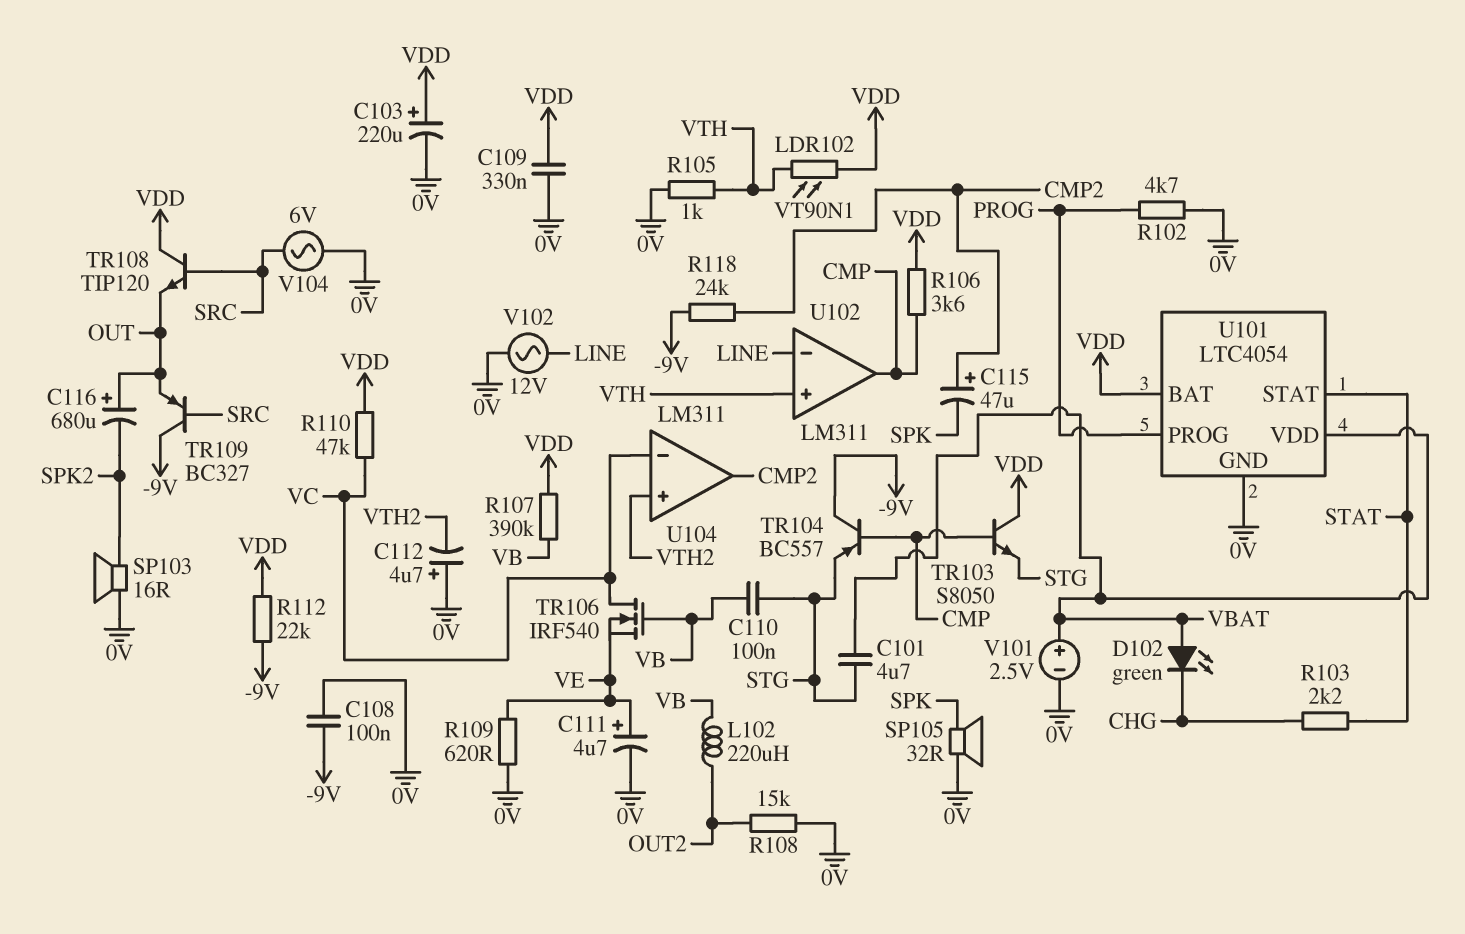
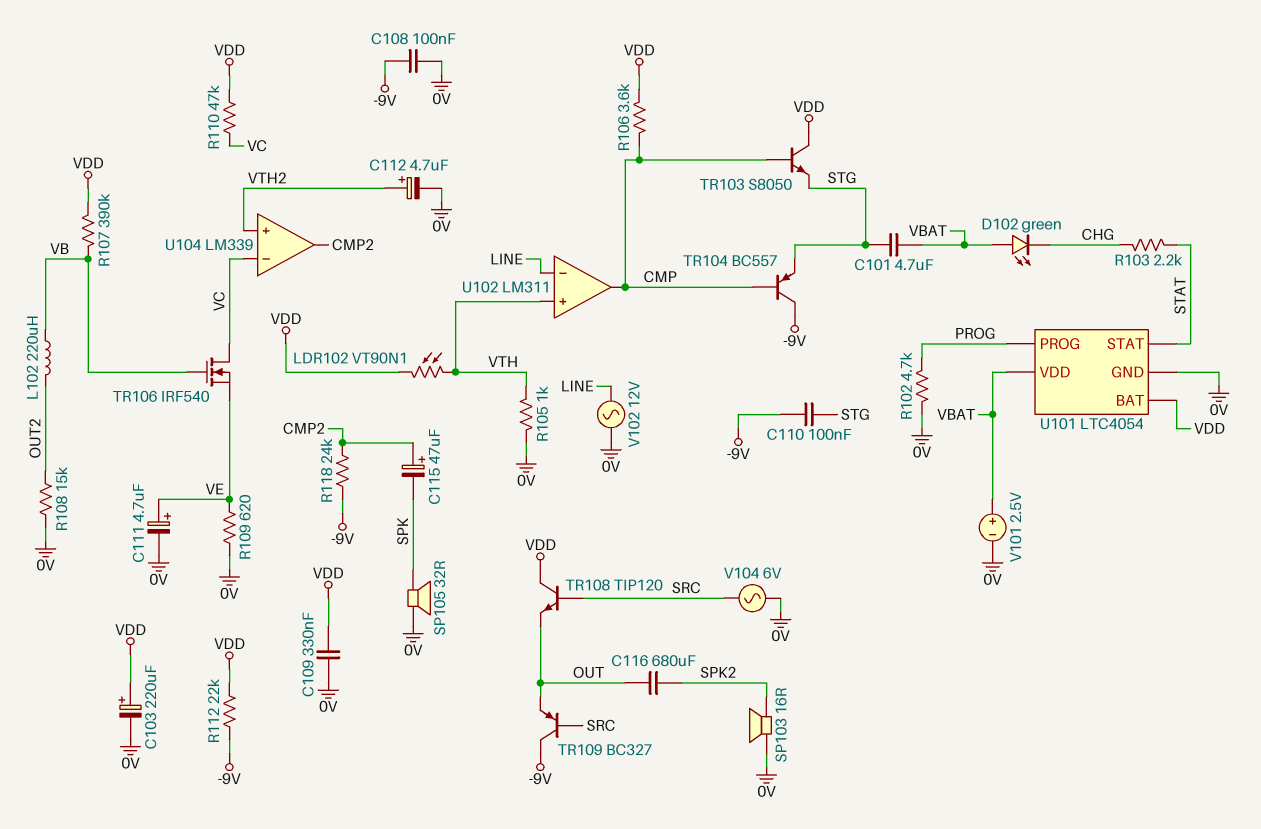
C110: 100nF (STG, VB) -> 100nF (-9V, STG)
C112: 4.7uF (plus 0V, minus VTH2) -> 4.7uF (plus VTH2, minus 0V)
C116: 680uF (plus OUT, minus SPK2) -> 680uF (OUT, SPK2)
U104: LM311 -> LM339

